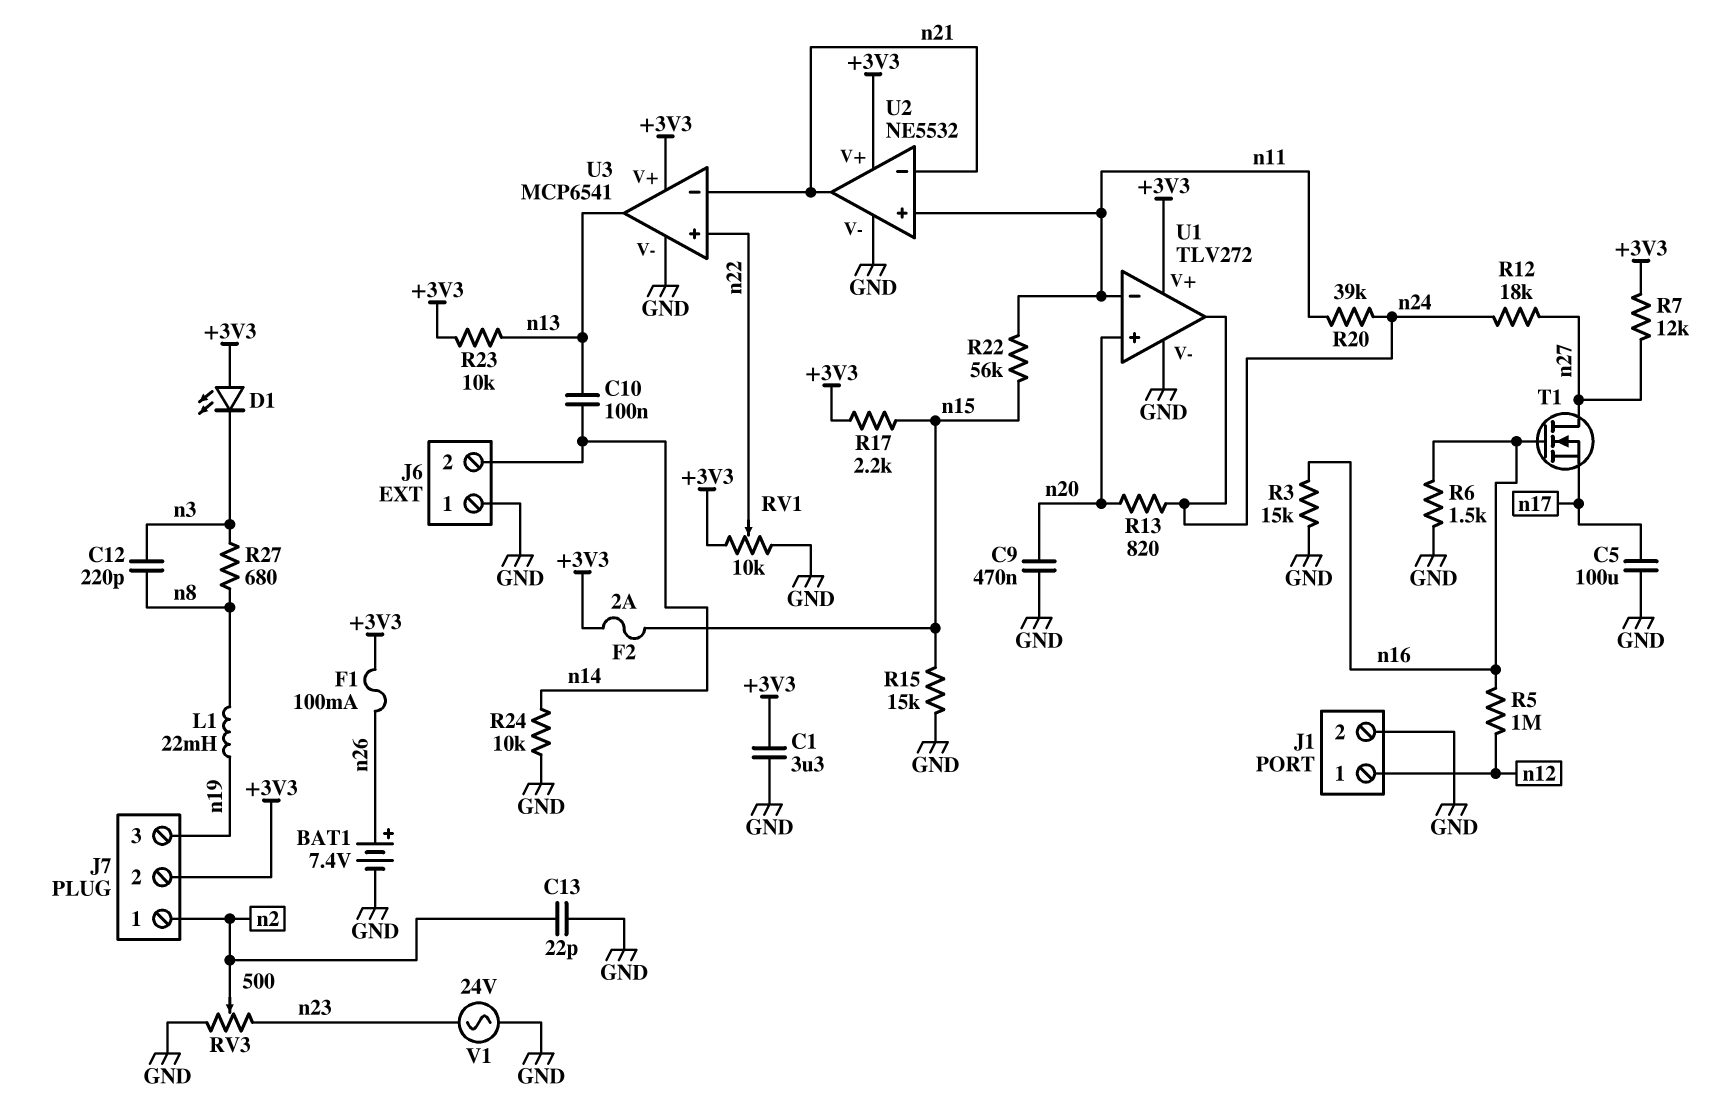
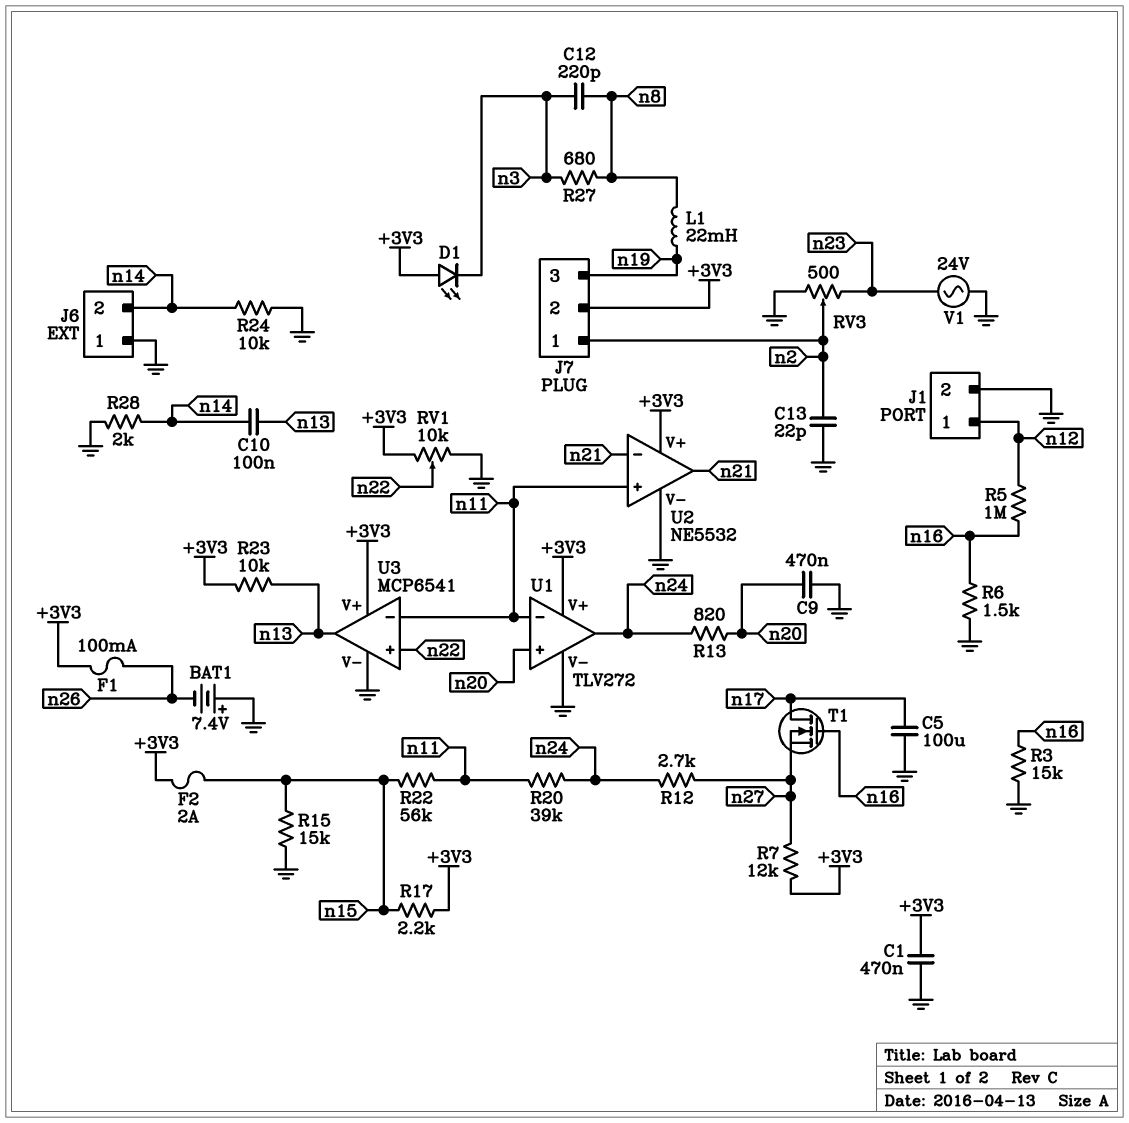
BAT1: 7.4V (plus n26, minus GND) -> 7.4V (plus GND, minus n26)
C1: 3.3uF (+3V3, GND) -> 470nF (+3V3, GND)
R12: 18k (n24, n27) -> 2.7k (n24, n27)
R28: none -> 2k (GND, n14)
T1: NMOS (G n16, D n27, S n17) -> NMOS (G n16, D n17, S n27)
U3 pin in-: n21 -> n11

